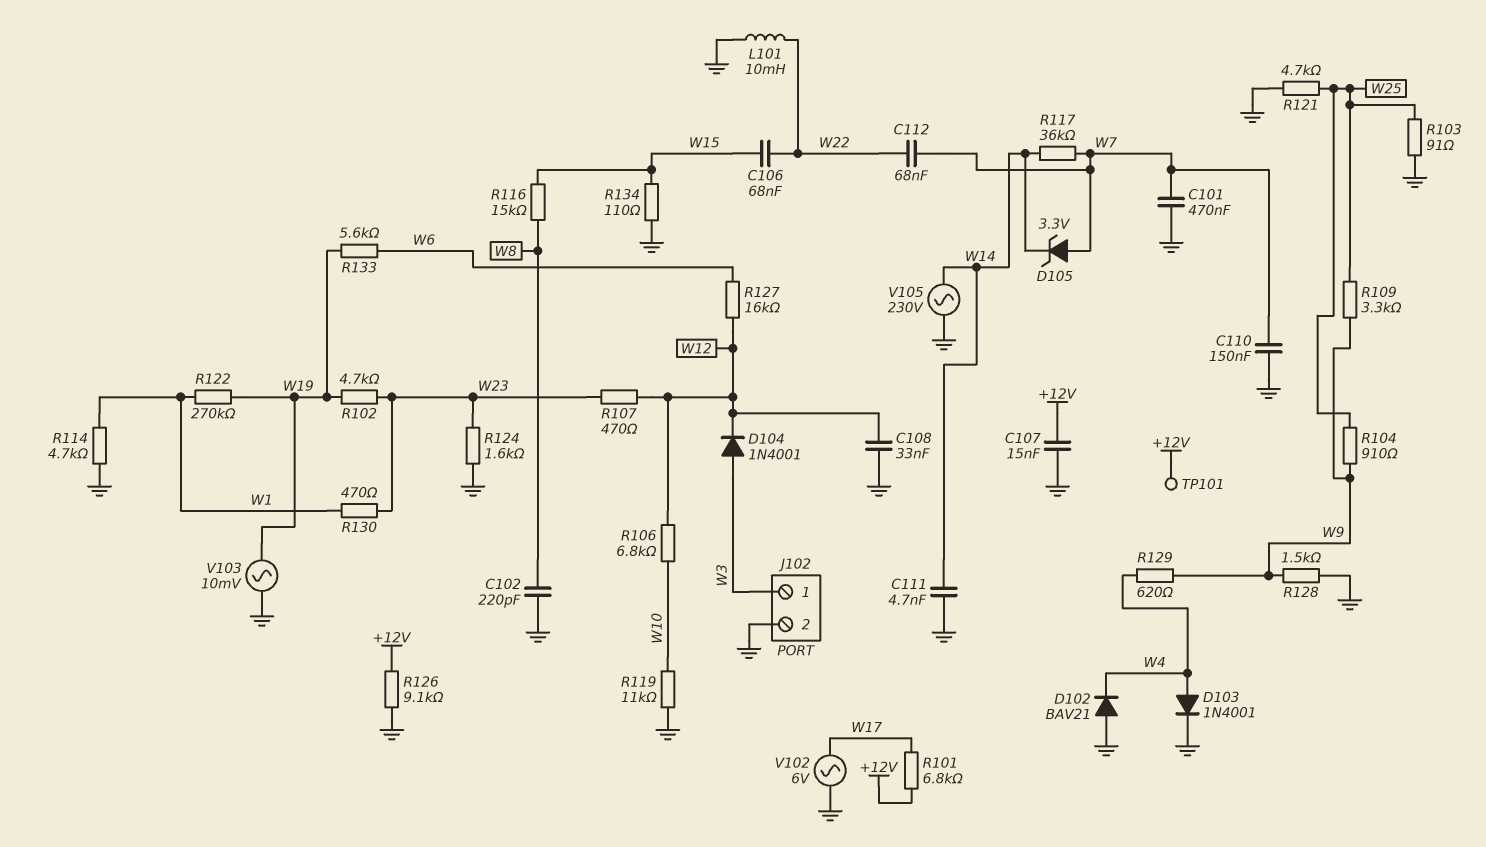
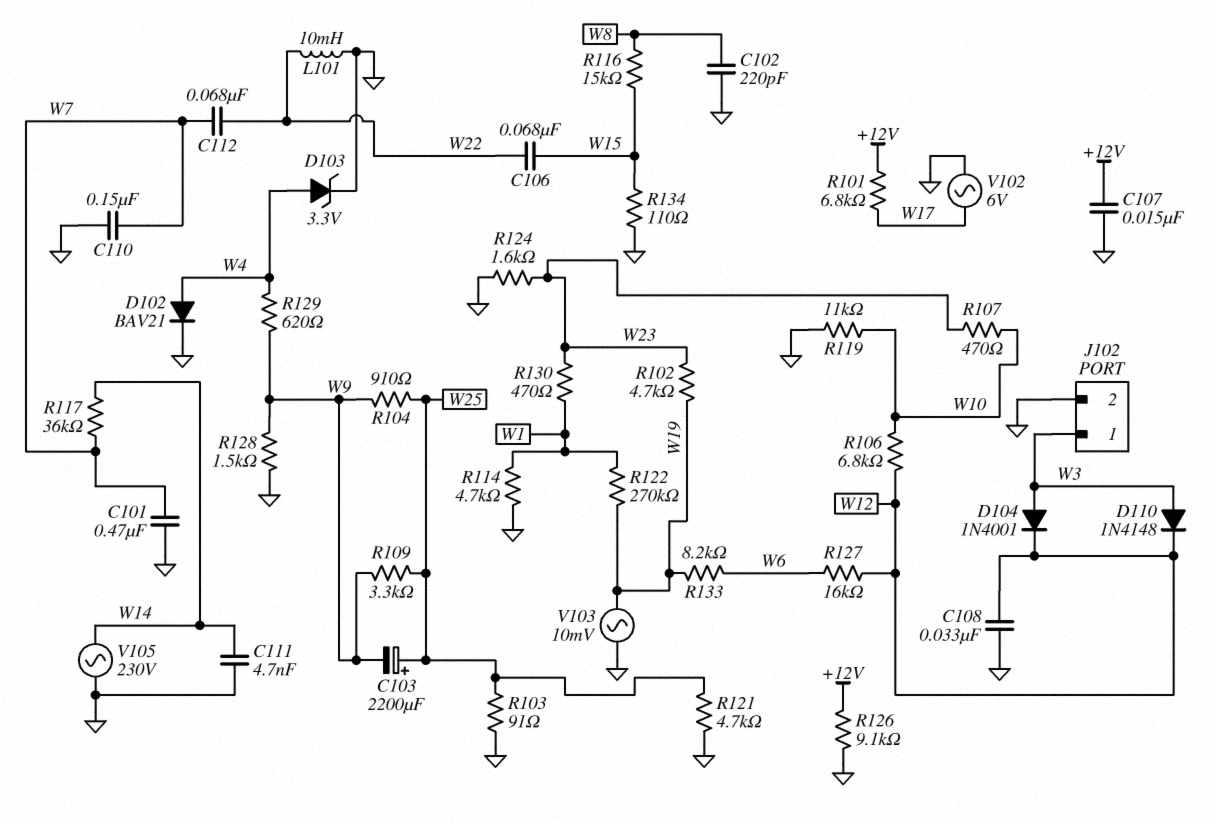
C103: none -> 2200uF (plus W25, minus W9)
D102: diode BAV21 (A GND, K W4) -> diode BAV21 (A W4, K GND)
D103: diode 1N4001 (A W4, K GND) -> zener 3.3V (A W4, K GND)
D105: zener 3.3V (A W7, K W14) -> none
D110: none -> diode 1N4148 (A W3, K W12)
R107: 470 (W12, W23) -> 470 (W10, W23)
R133: 5.6k (W6, W19) -> 8.2k (W6, W19)
TP101: test point (+12V) -> none

